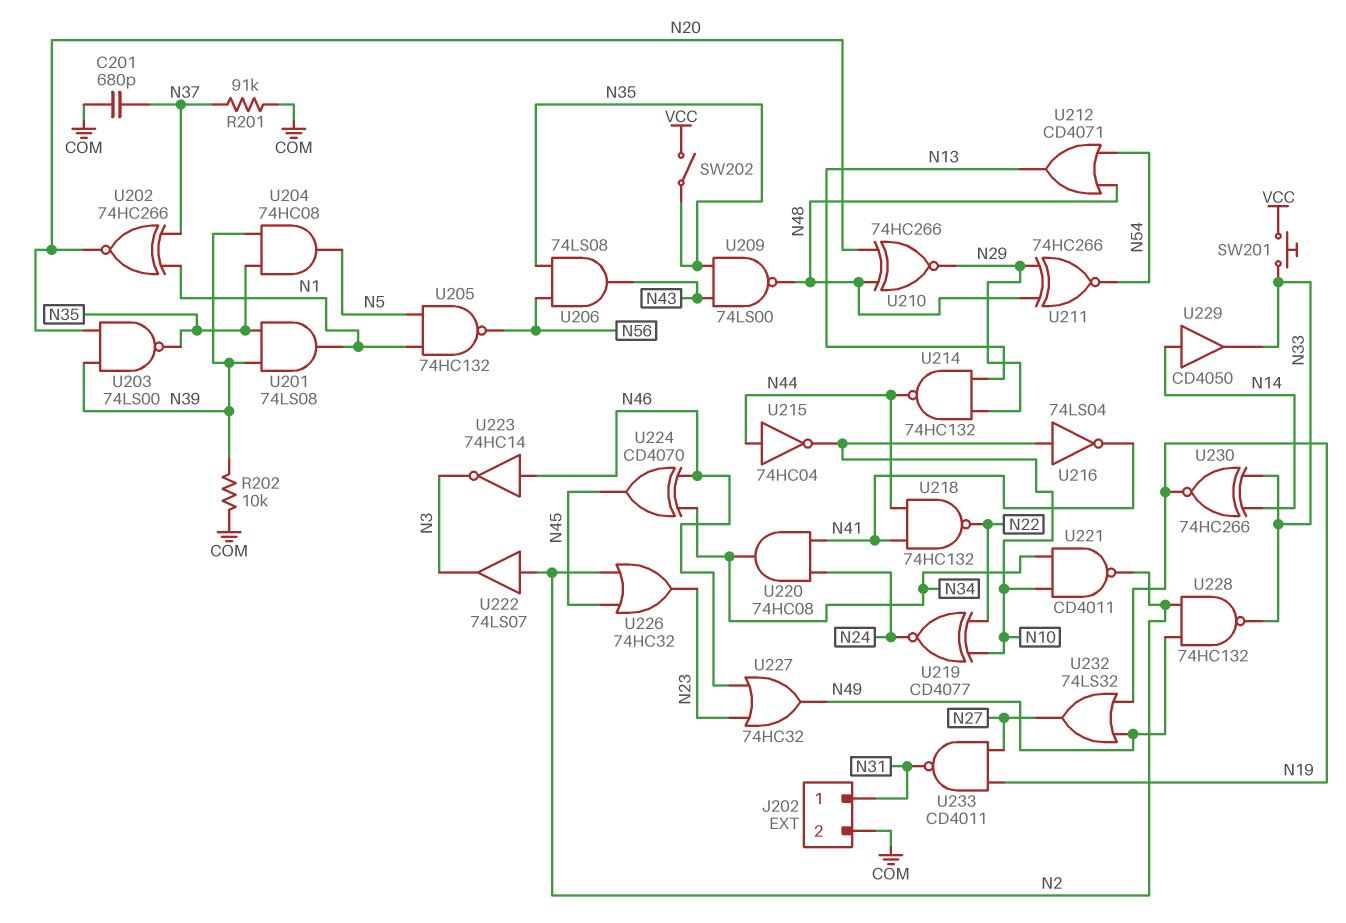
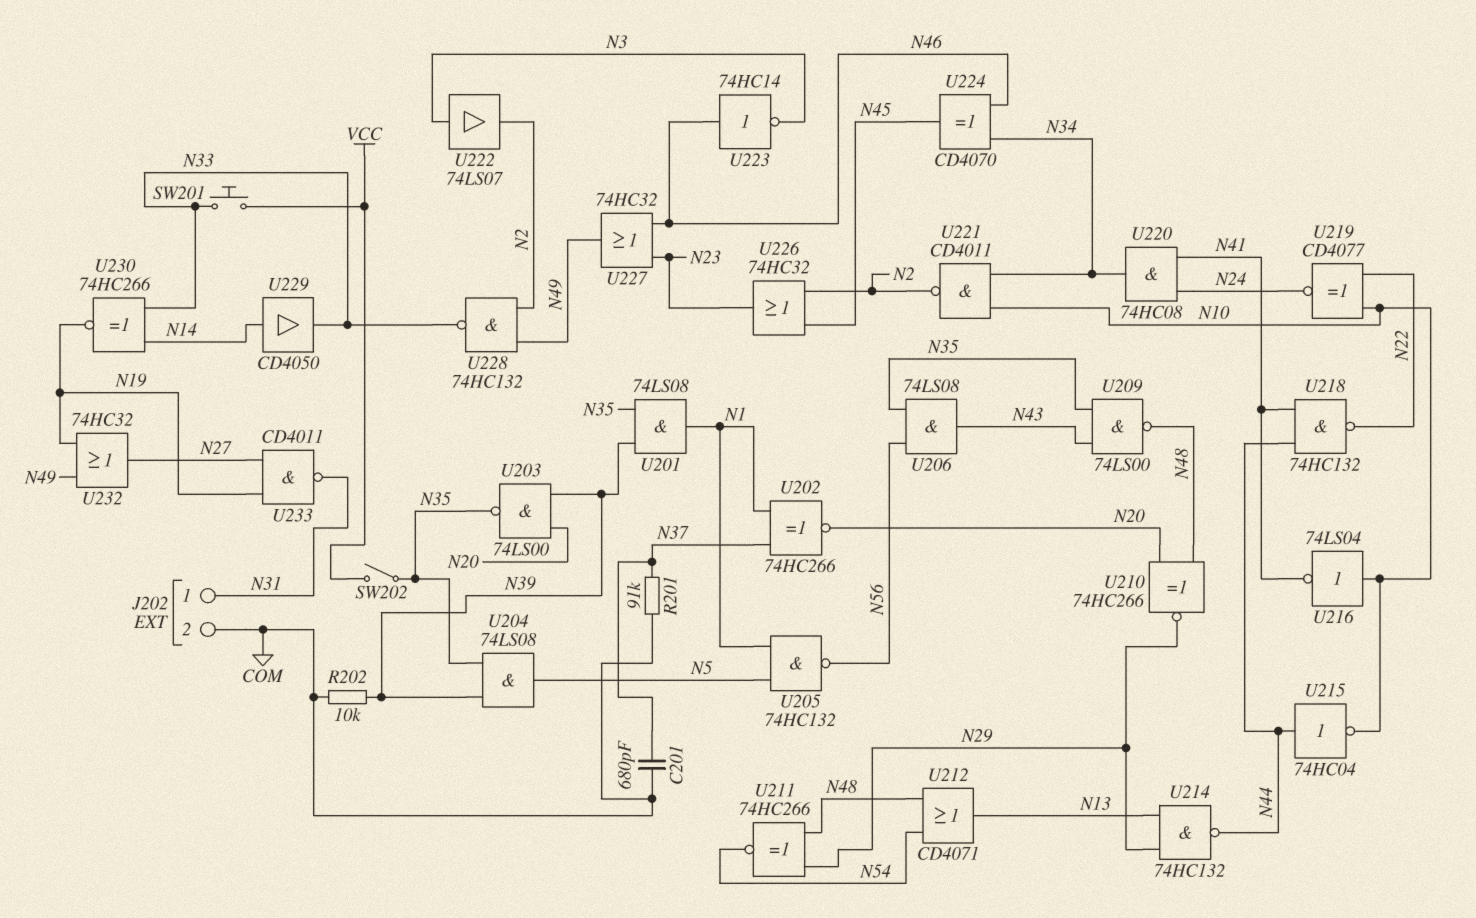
U204: AND 74HC08 (in N35, in N39, out N5) -> AND 74LS08 (in N35, in N39, out N5)
U222: buffer 74LS07 (in N2, out N3) -> buffer 74LS07 (in N3, out N2)
U232: OR 74LS32 (in N19, in N49, out N27) -> OR 74HC32 (in N19, in N49, out N27)

